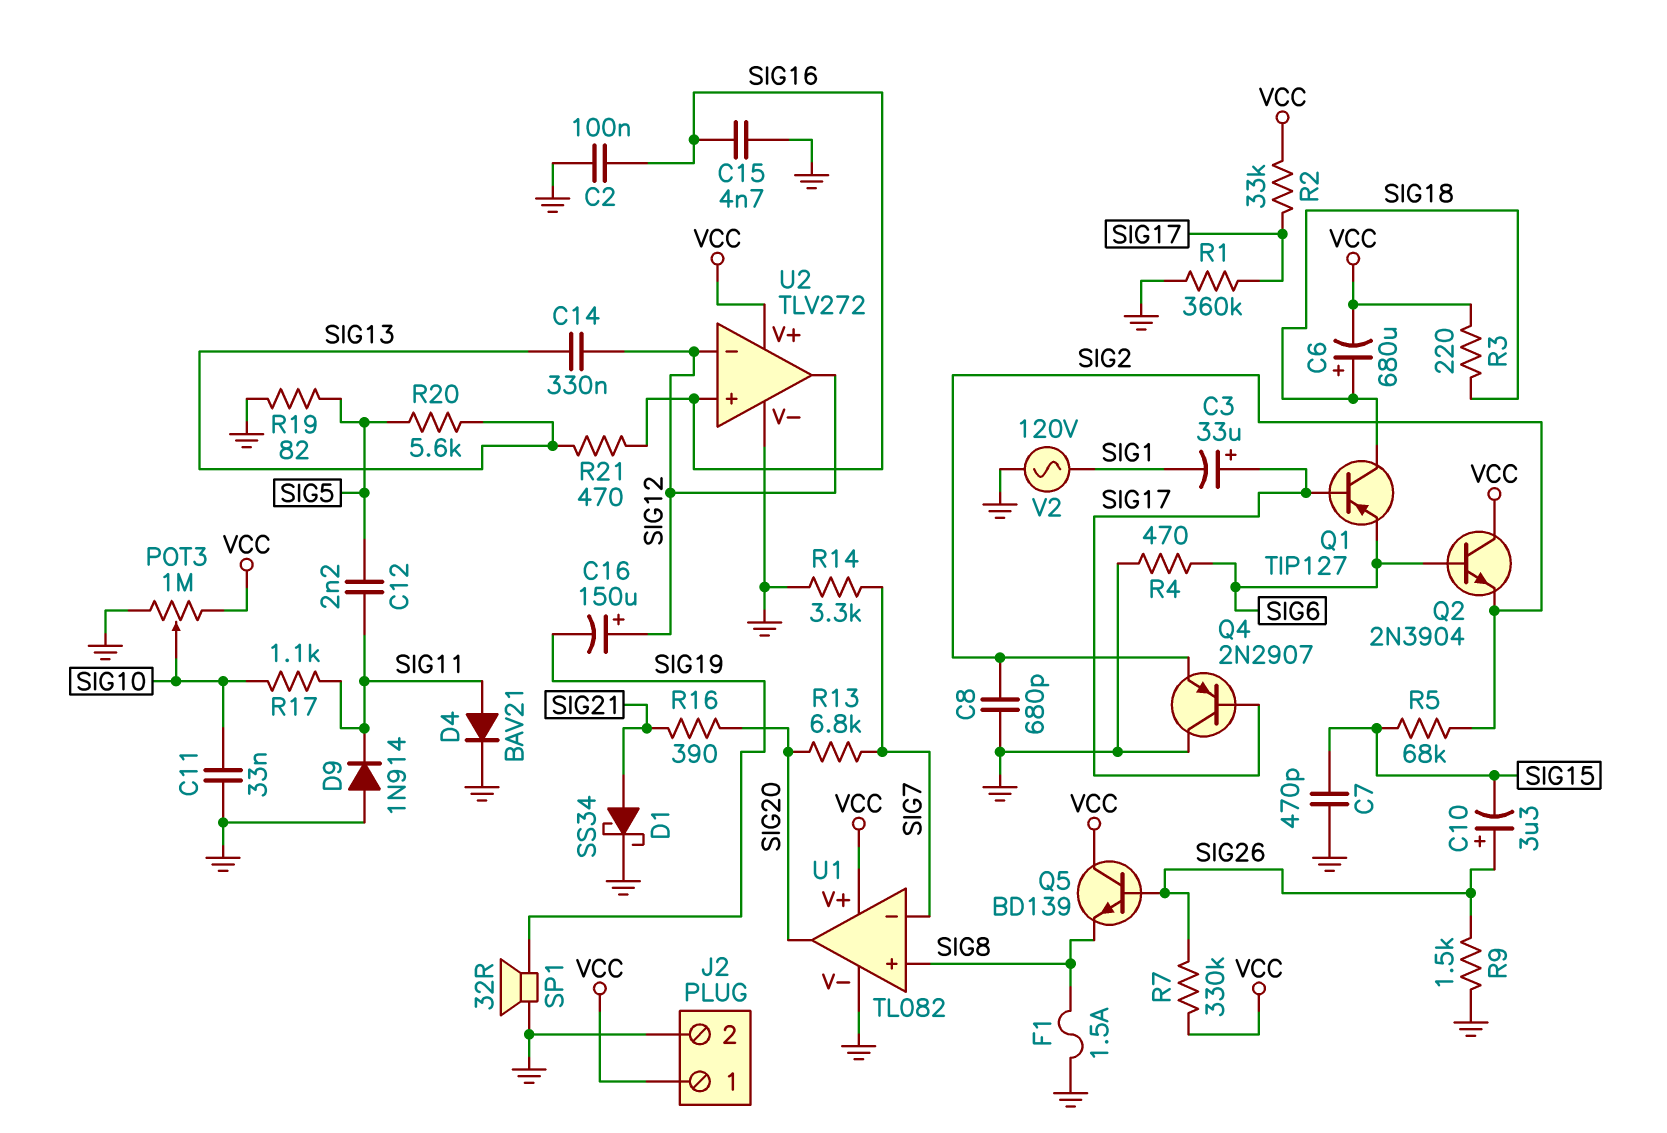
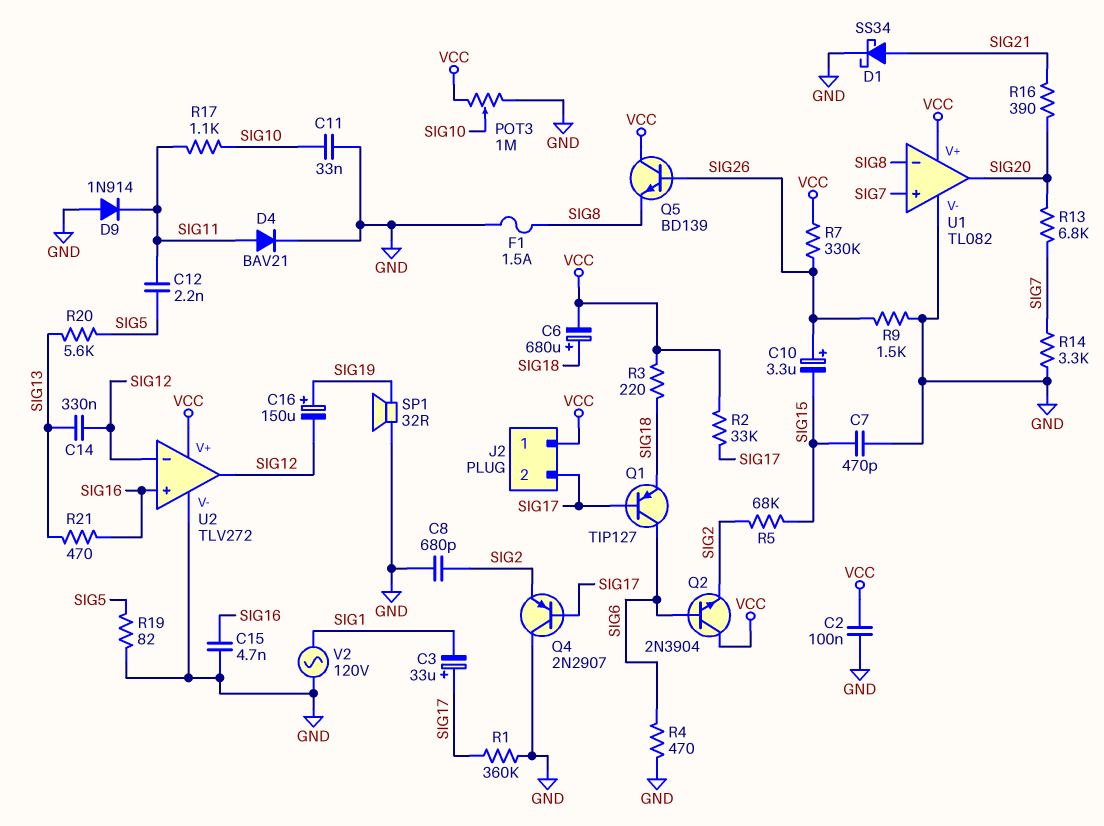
C2: 100nF (GND, SIG16) -> 100nF (GND, VCC)
C16: 150uF (plus SIG12, minus SIG19) -> 150uF (plus SIG19, minus SIG12)
J2 pin 2: GND -> SIG17
Q1: PNP TIP127 (B SIG17, C SIG18, E SIG6) -> PNP TIP127 (B SIG17, C SIG6, E SIG18)
U1 pin in+: SIG8 -> SIG7
U1 pin in-: SIG7 -> SIG8

